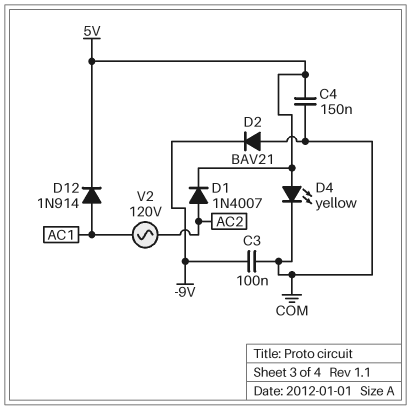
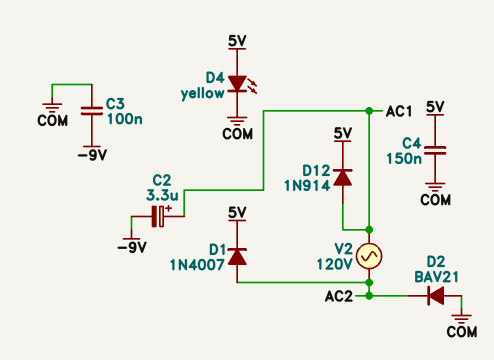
C2: none -> 3.3uF (plus AC1, minus -9V)
D2: diode BAV21 (A COM, K -9V) -> diode BAV21 (A COM, K AC2)

